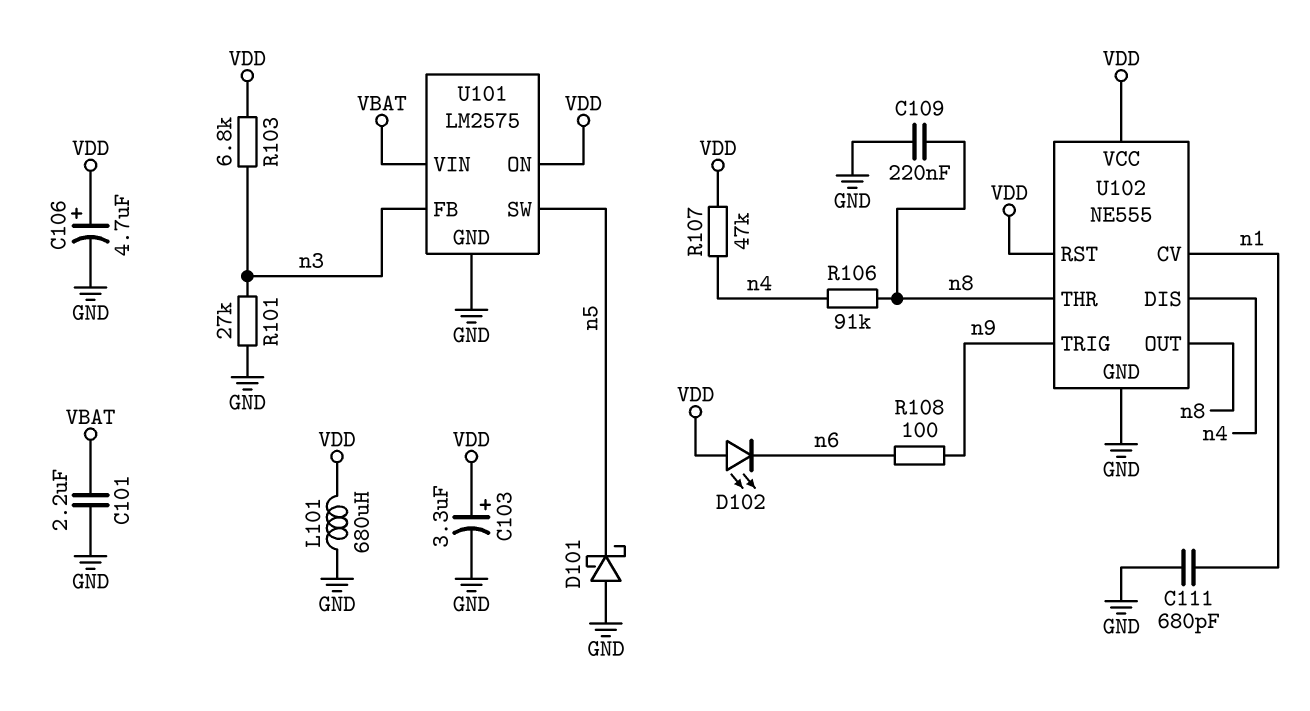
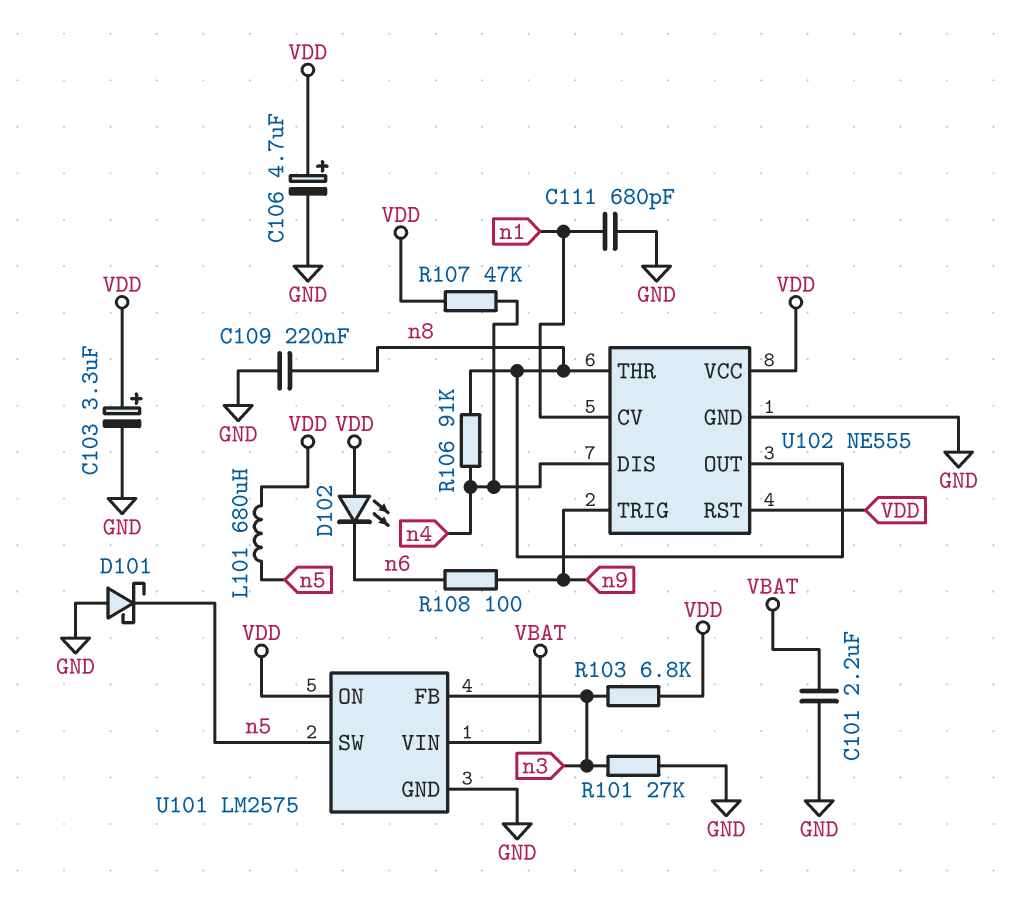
L101: 680uH (GND, VDD) -> 680uH (VDD, n5)

